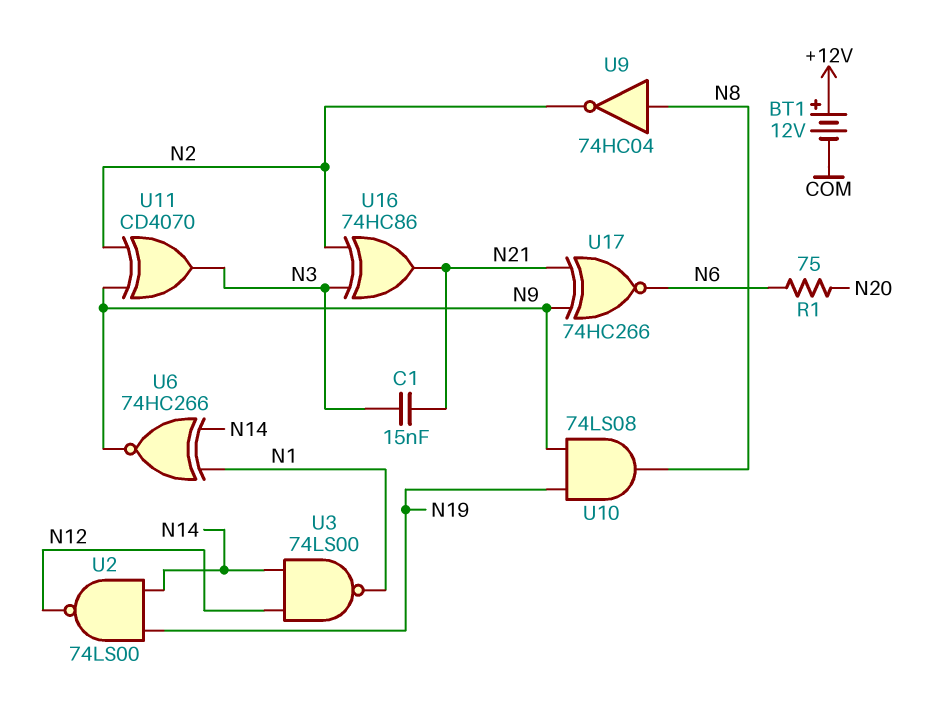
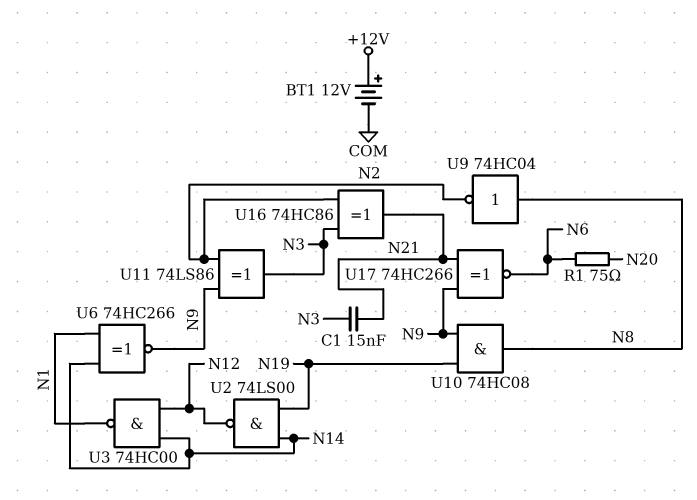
U3: NAND 74LS00 (in N12, in N14, out N1) -> NAND 74HC00 (in N12, in N14, out N1)
U10: AND 74LS08 (in N9, in N19, out N8) -> AND 74HC08 (in N9, in N19, out N8)
U11: XOR CD4070 (in N2, in N9, out N3) -> XOR 74LS86 (in N2, in N9, out N3)

